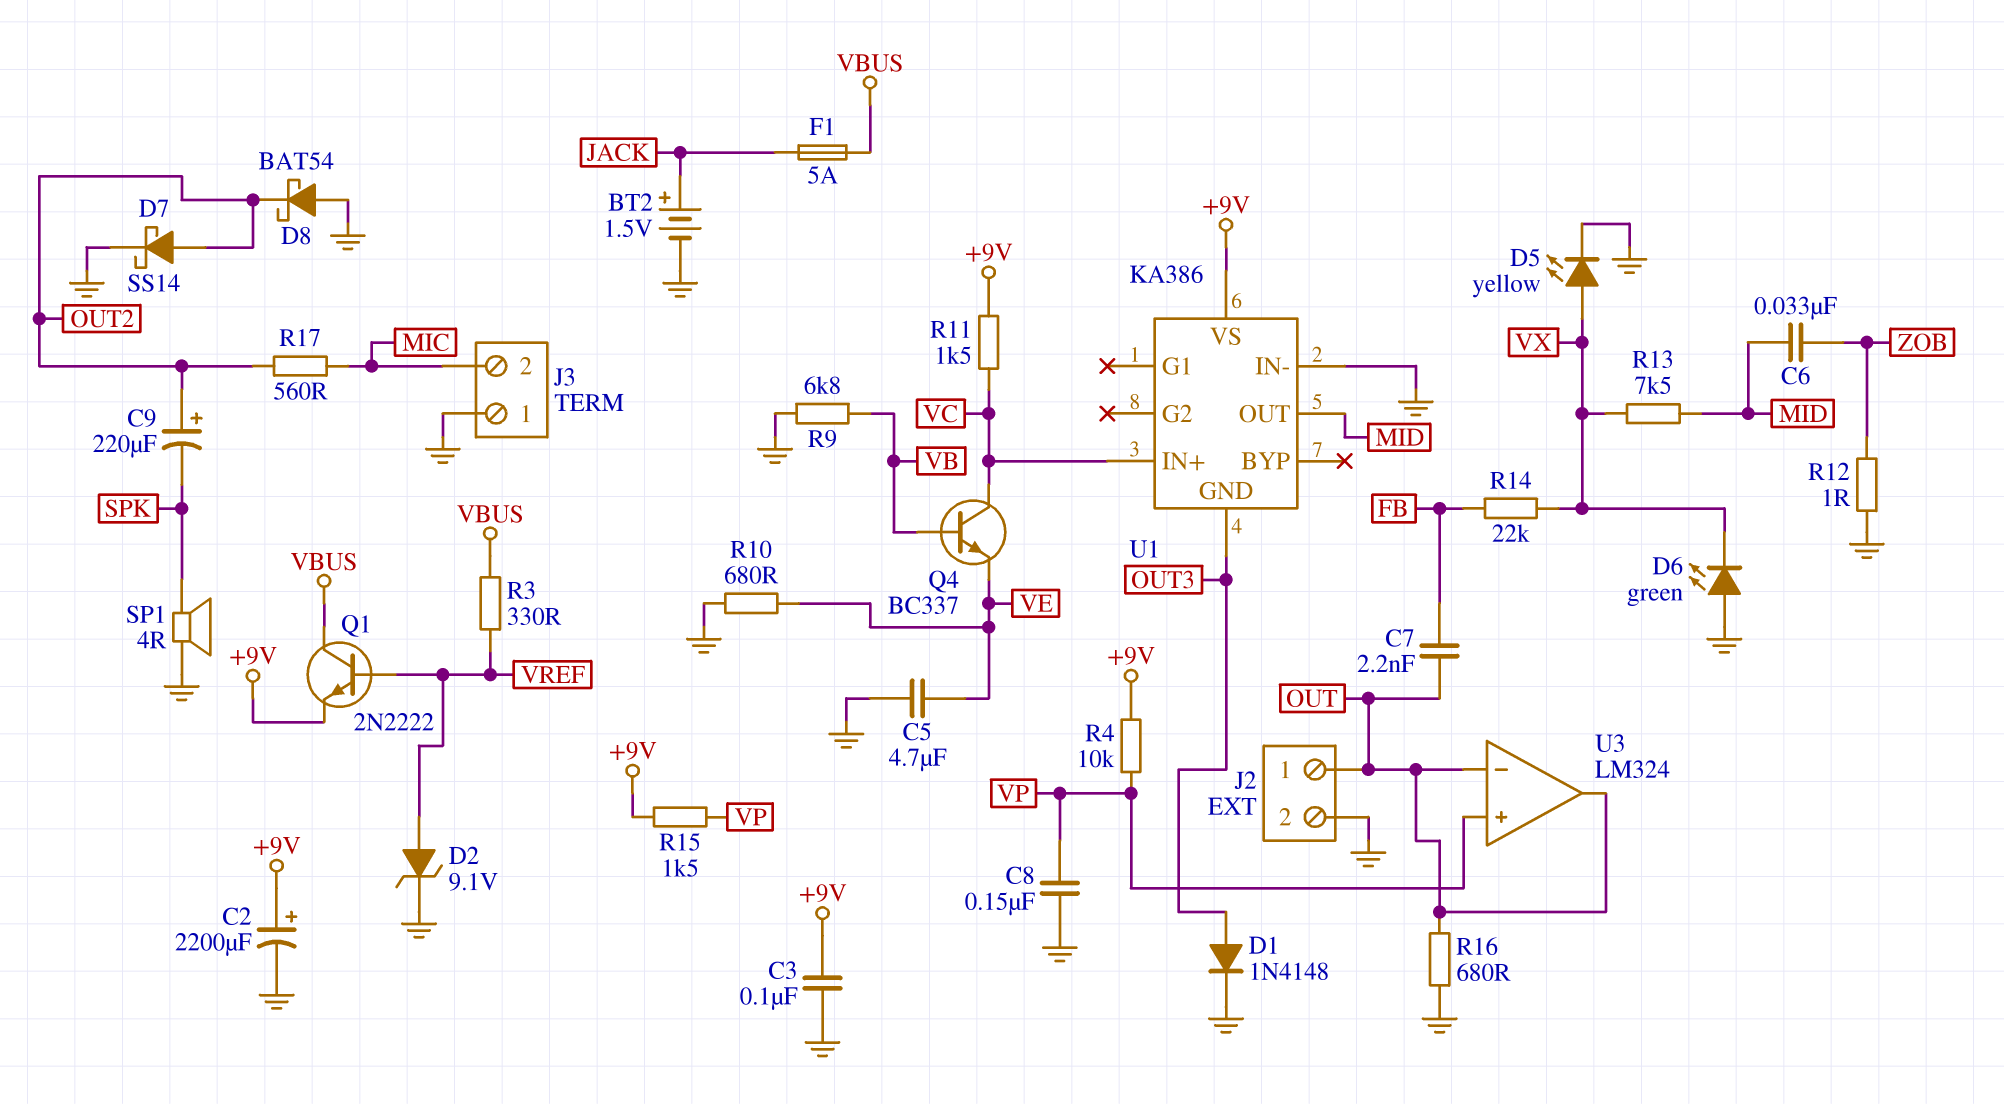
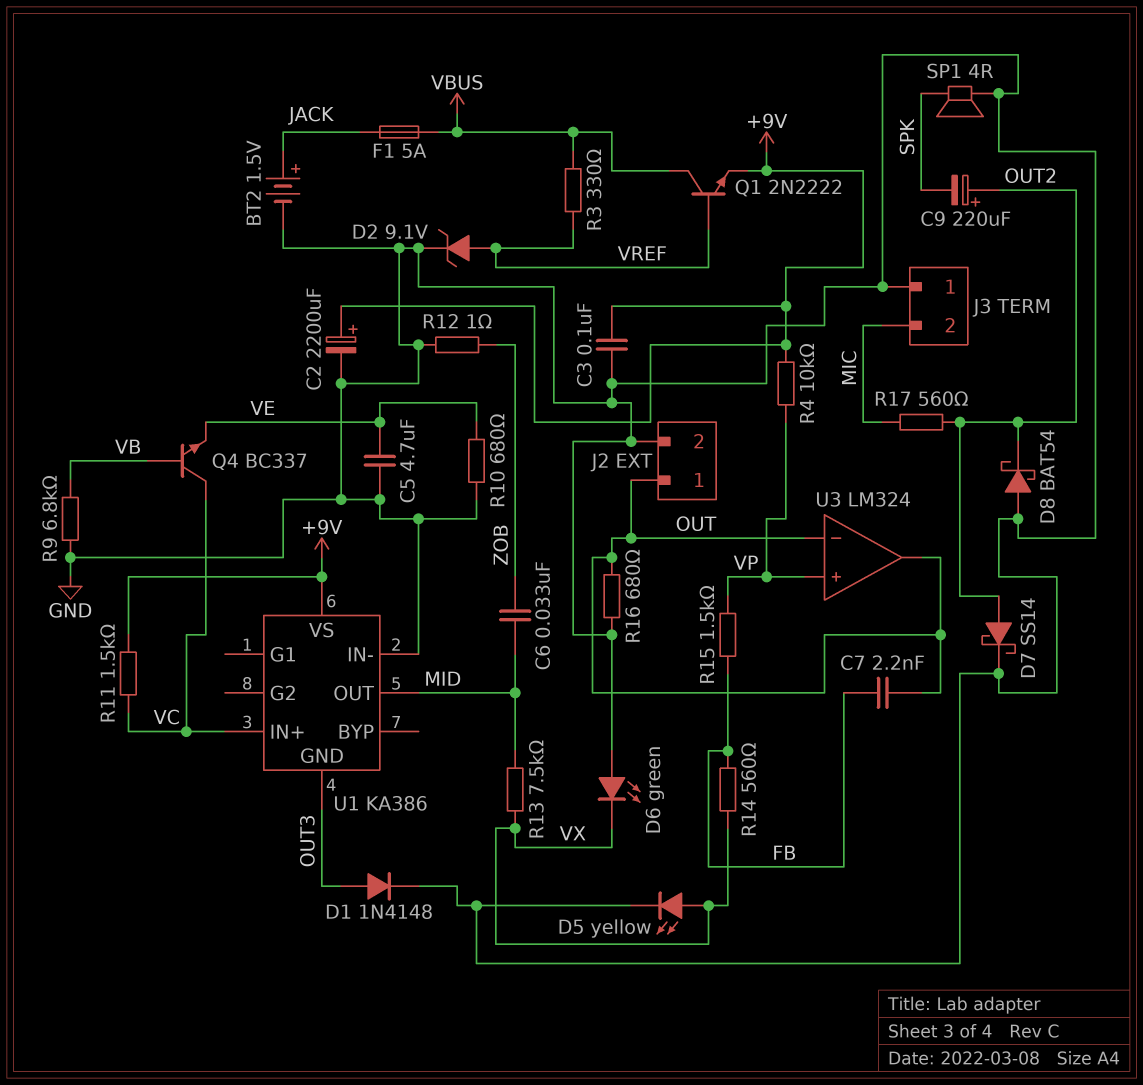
C8: 150nF (GND, VP) -> none
R14: 22k (FB, VX) -> 560 (FB, VX)
R15: 1.5k (+9V, VP) -> 1.5k (FB, VP)

